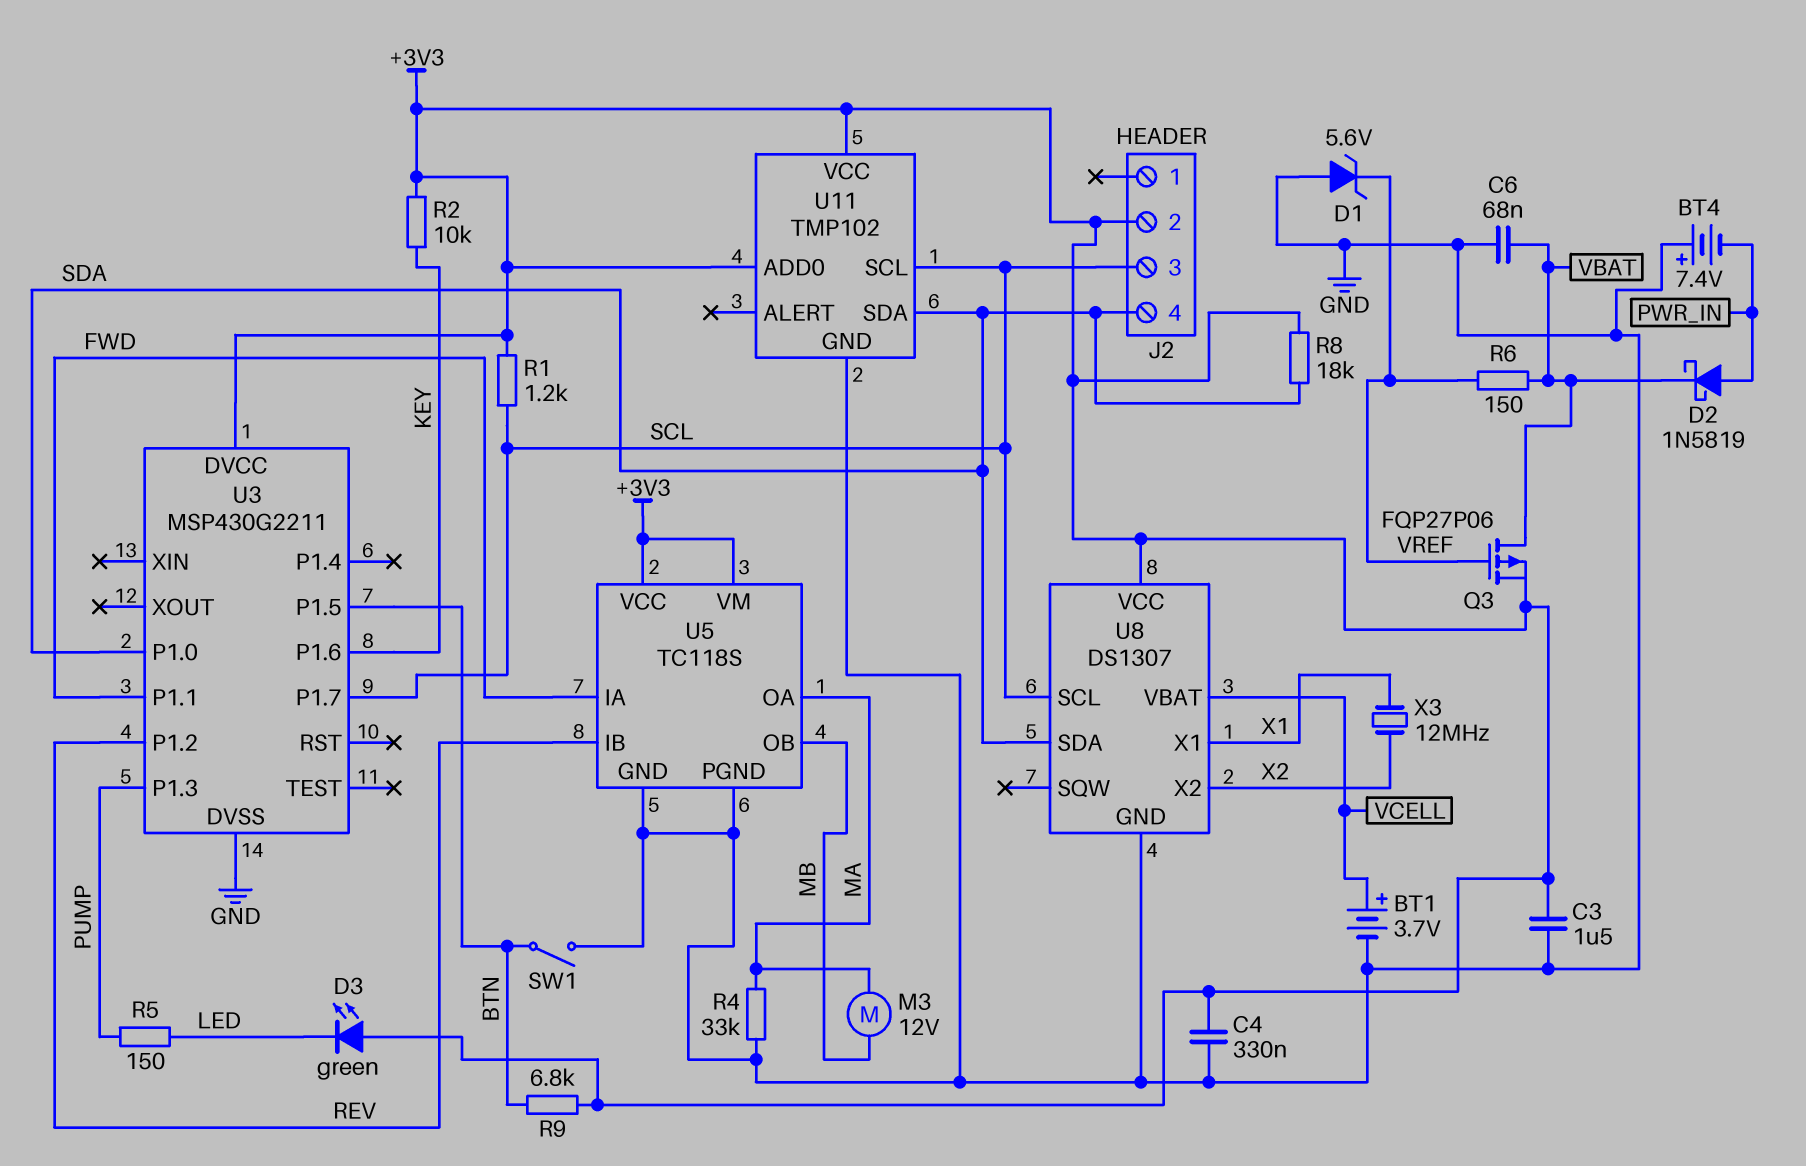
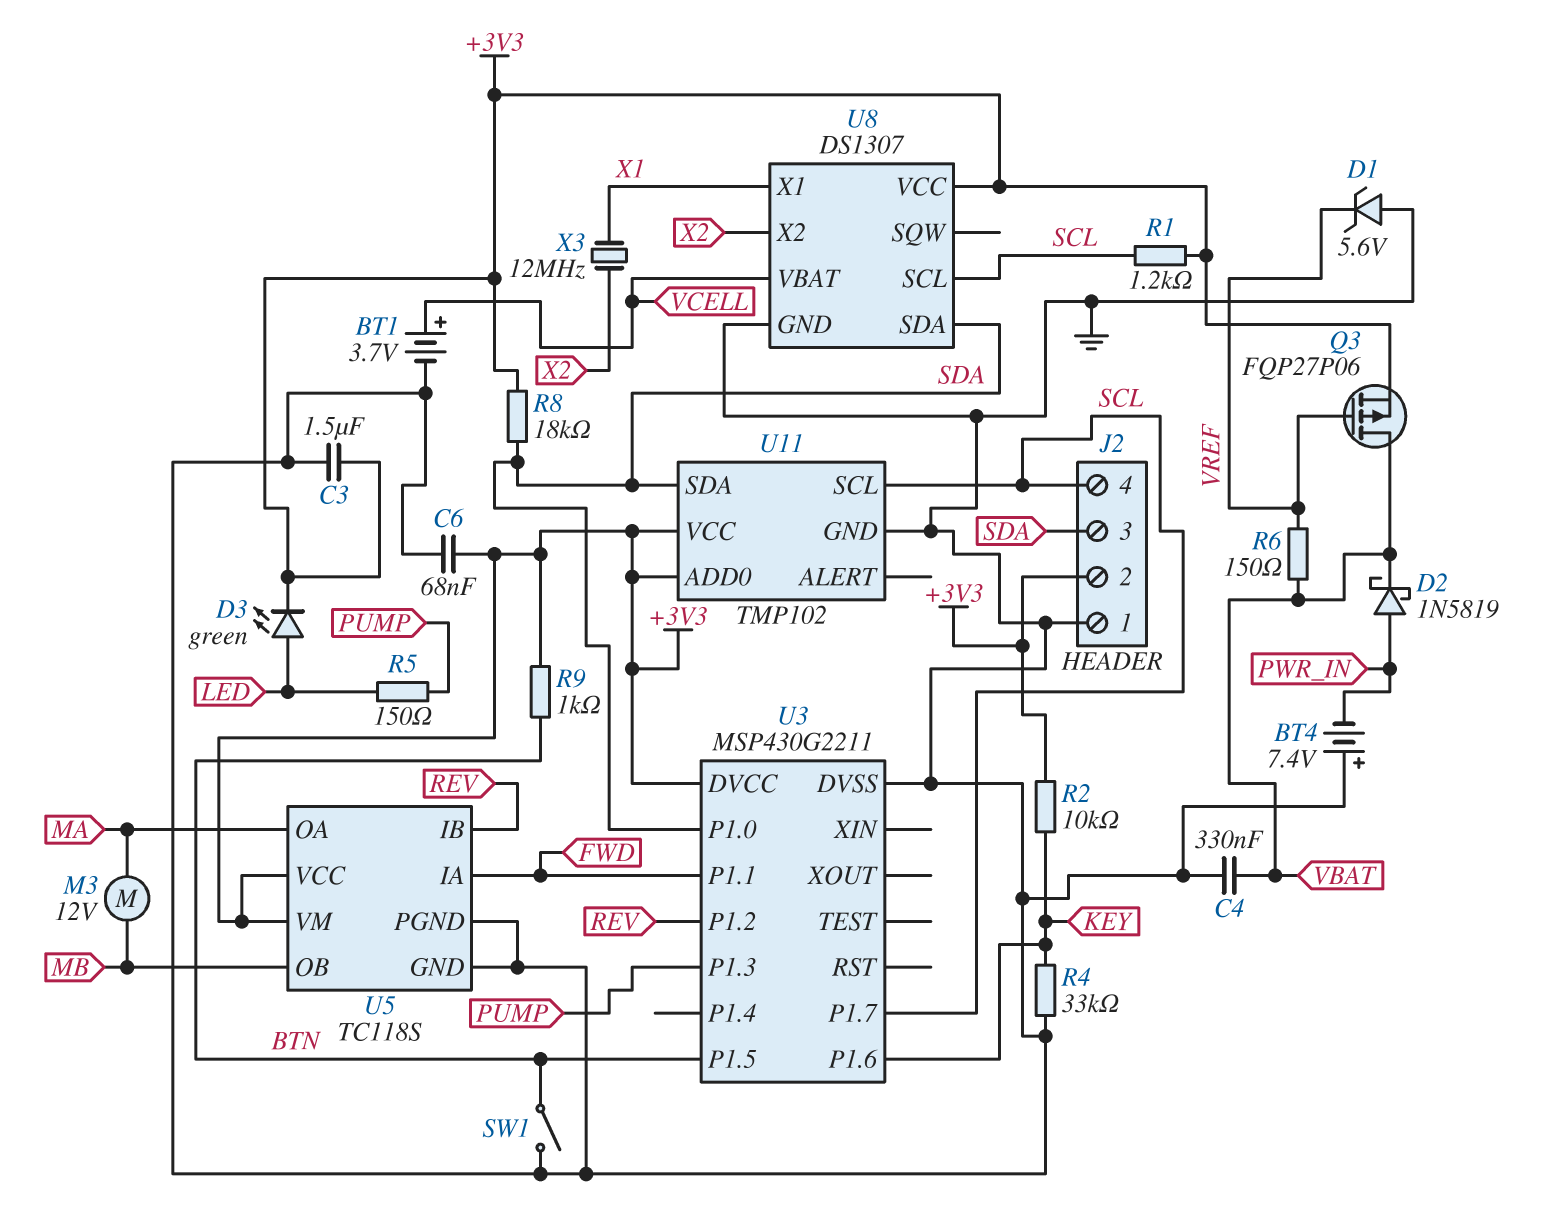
C4: 330nF (+3V3, GND) -> 330nF (GND, VBAT)
C6: 68nF (GND, VBAT) -> 68nF (+3V3, GND)
D3: LED green (A +3V3, K LED) -> LED green (A LED, K +3V3)
J2 pin 1: none -> GND
J2 pin 3: SCL -> SDA
J2 pin 4: SDA -> SCL
R4: 33k (GND, MA) -> 33k (GND, KEY)
R9: 6.8k (+3V3, BTN) -> 1k (+3V3, BTN)

